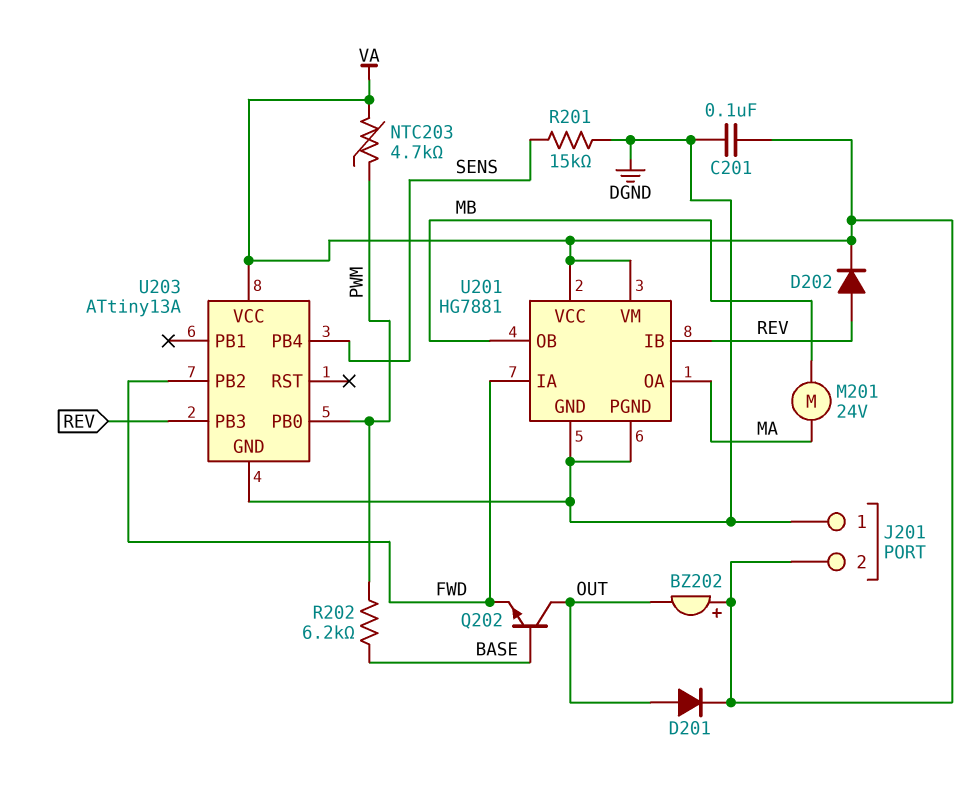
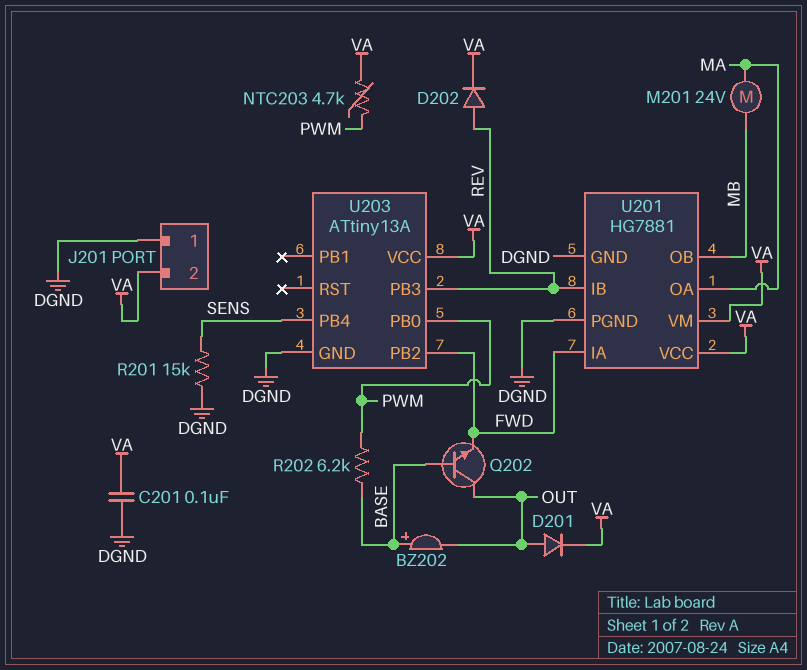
BZ202: buzzer (plus VA, minus OUT) -> buzzer (plus BASE, minus OUT)

